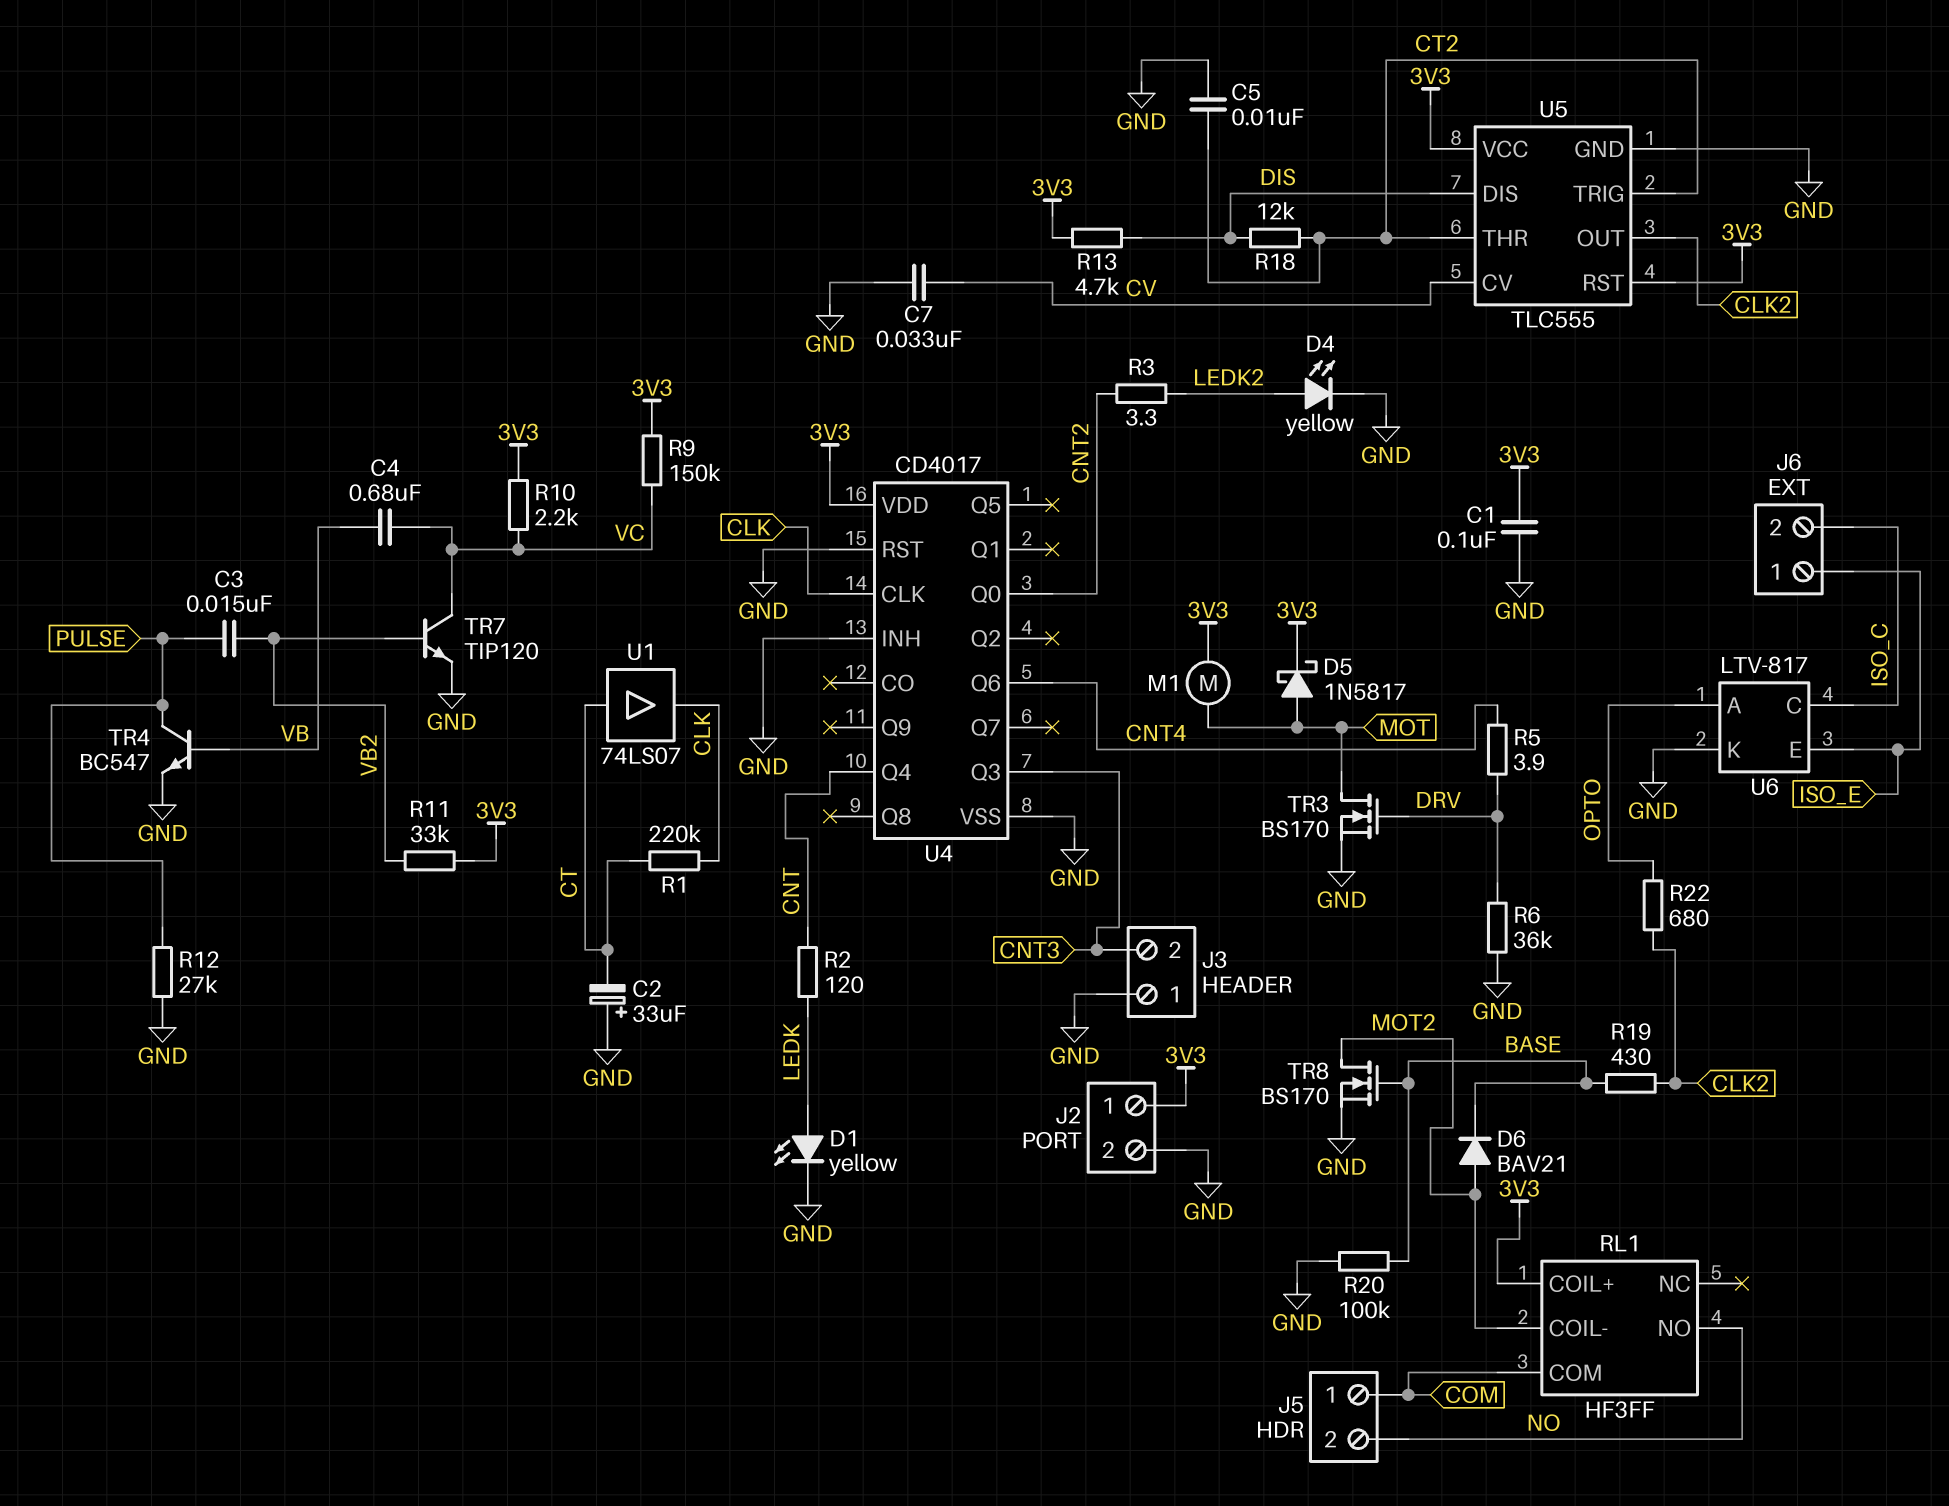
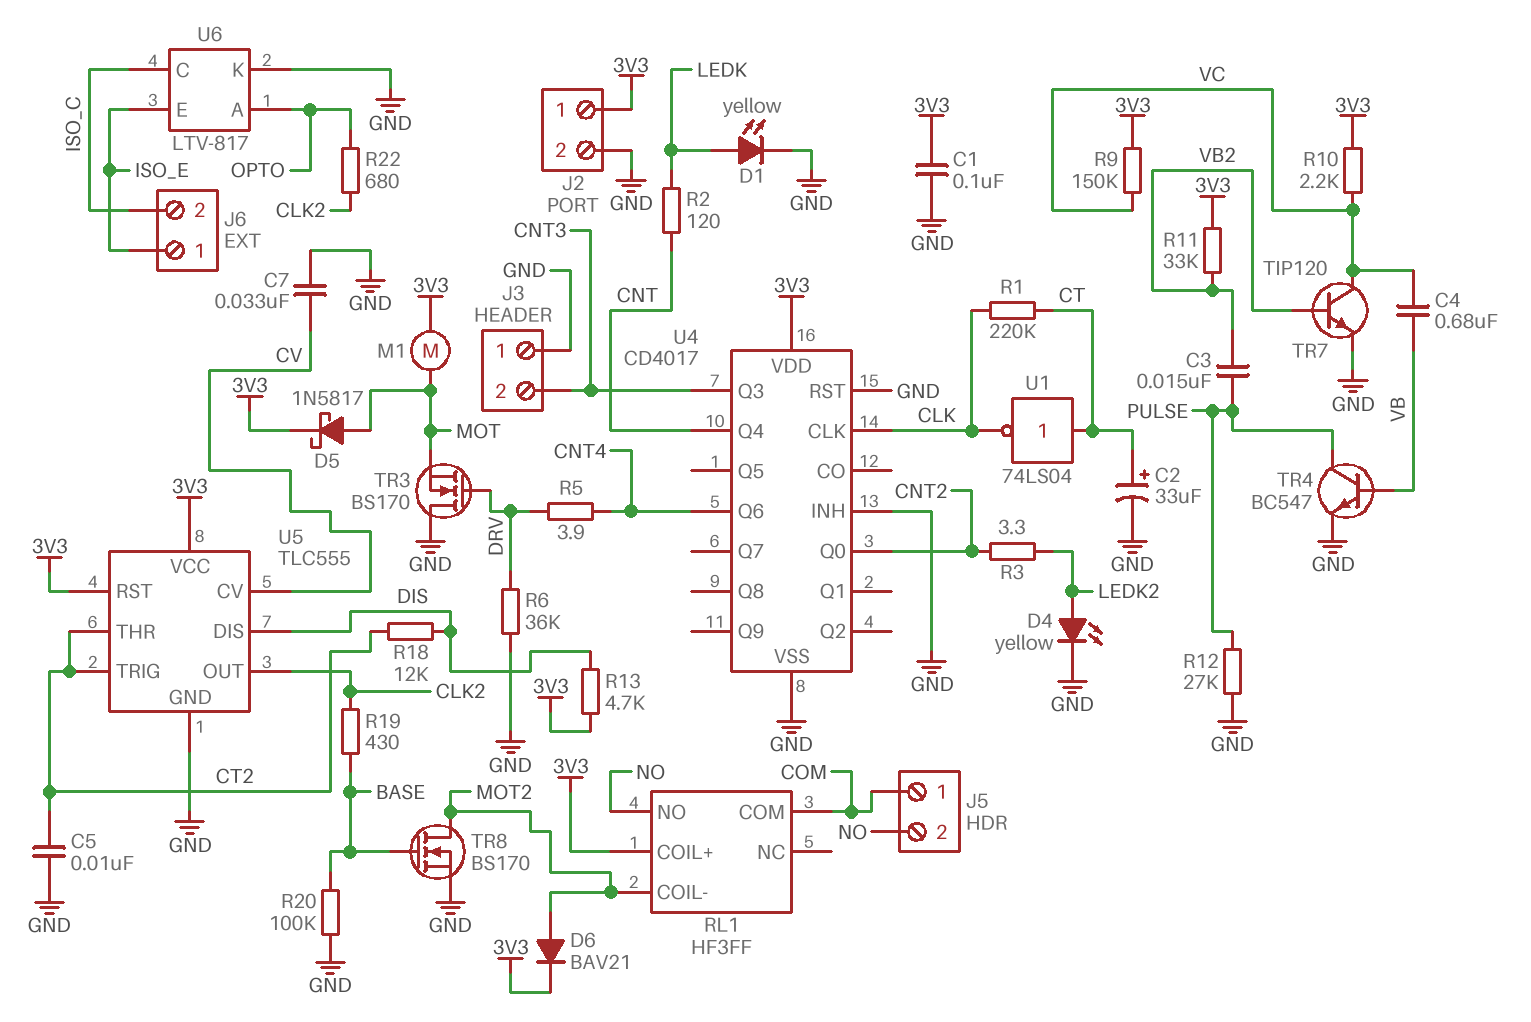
C2: 33uF (plus GND, minus CT) -> 33uF (plus CT, minus GND)
D6: diode BAV21 (A MOT2, K BASE) -> diode BAV21 (A MOT2, K 3V3)
TR3: NMOS BS170 (G DRV, D MOT, S GND) -> NMOS BS170 (G DRV, D GND, S MOT)
U1: buffer 74LS07 (in CT, out CLK) -> NOT 74LS04 (in CT, out CLK)

